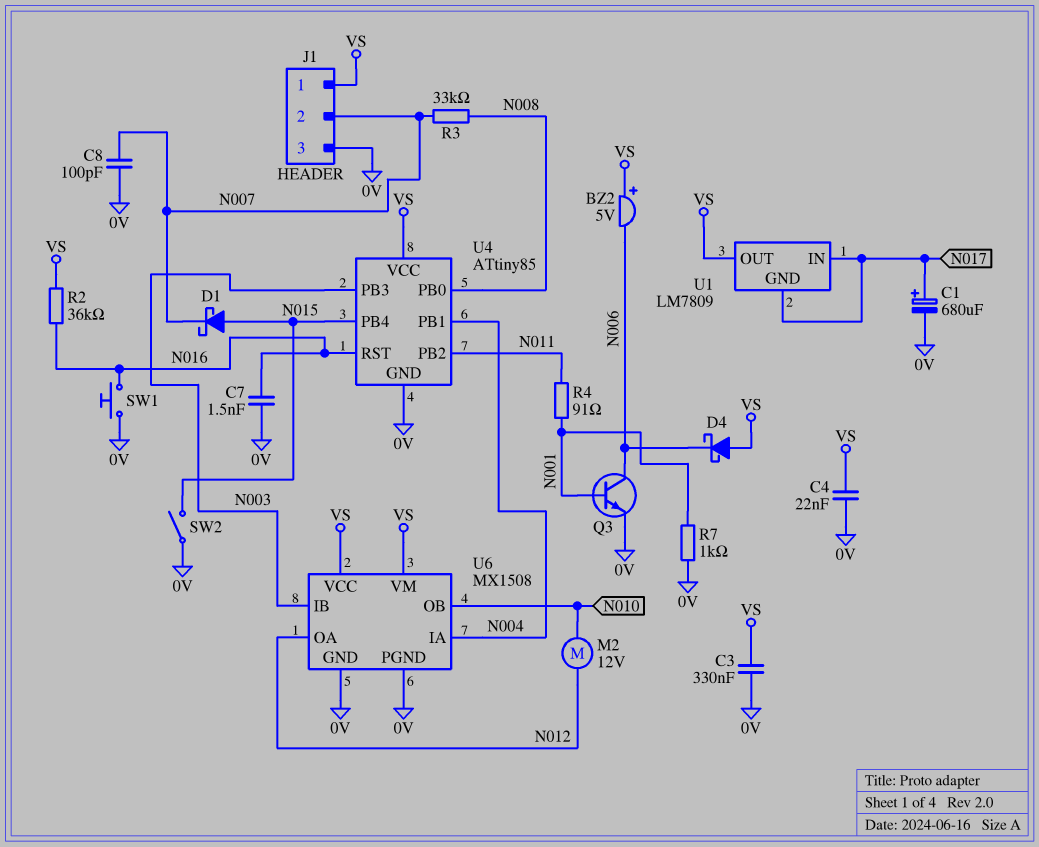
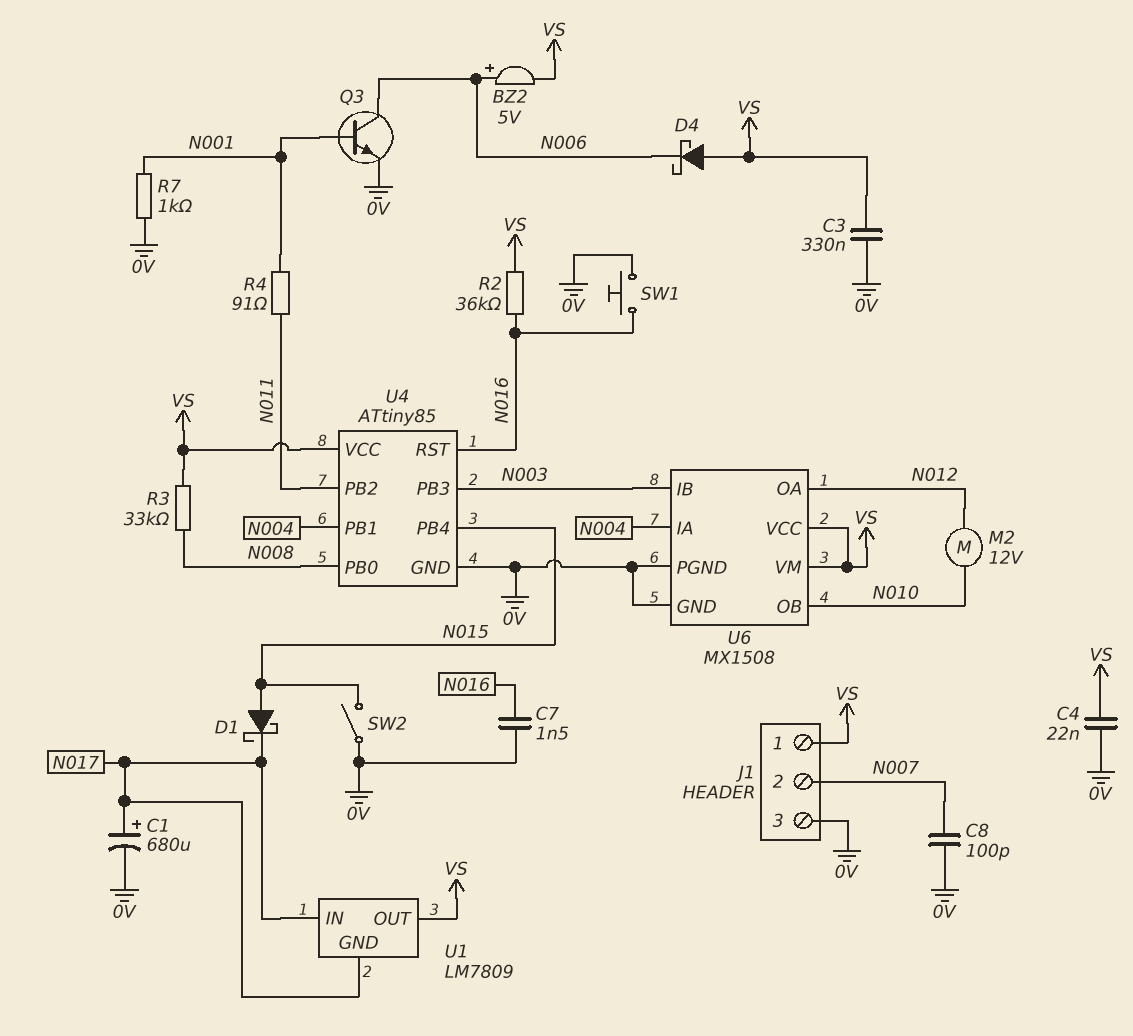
BZ2: buzzer 5V (plus VS, minus N006) -> buzzer 5V (plus N006, minus VS)
D1: schottky (A N015, K N007) -> schottky (A N015, K N017)
R3: 33k (N007, N008) -> 33k (N008, VS)

